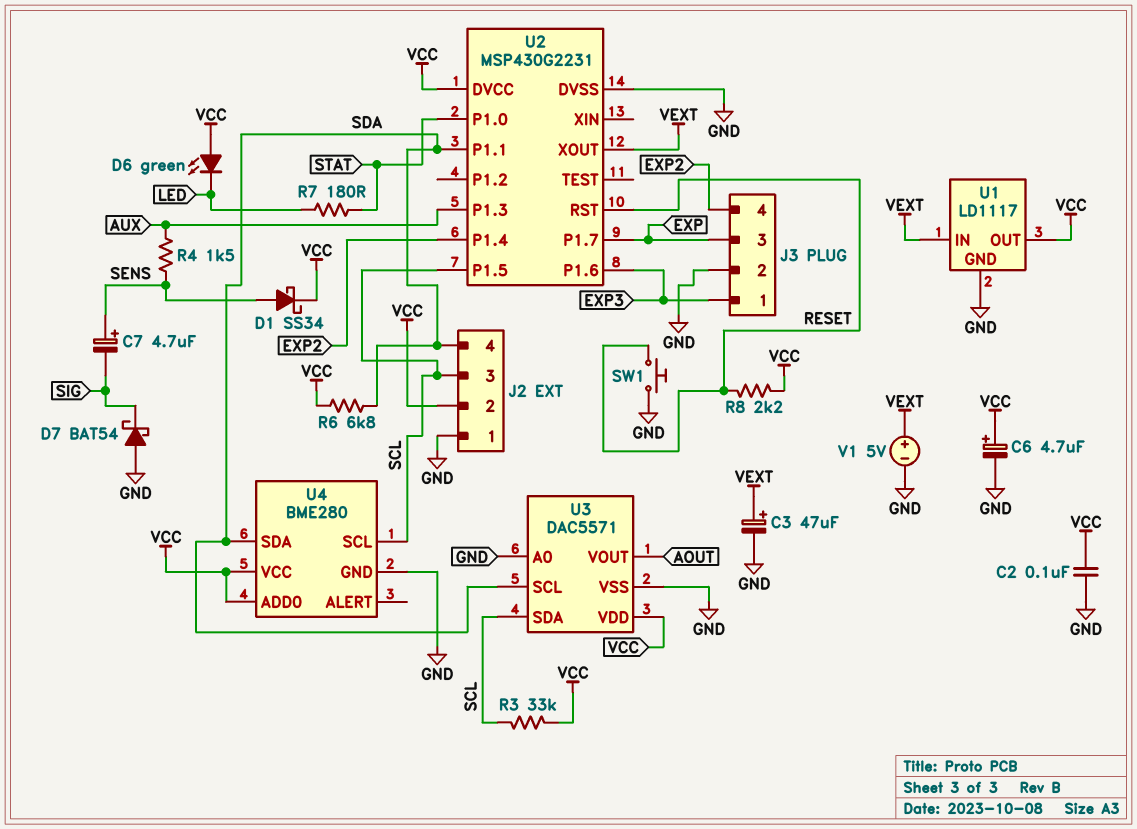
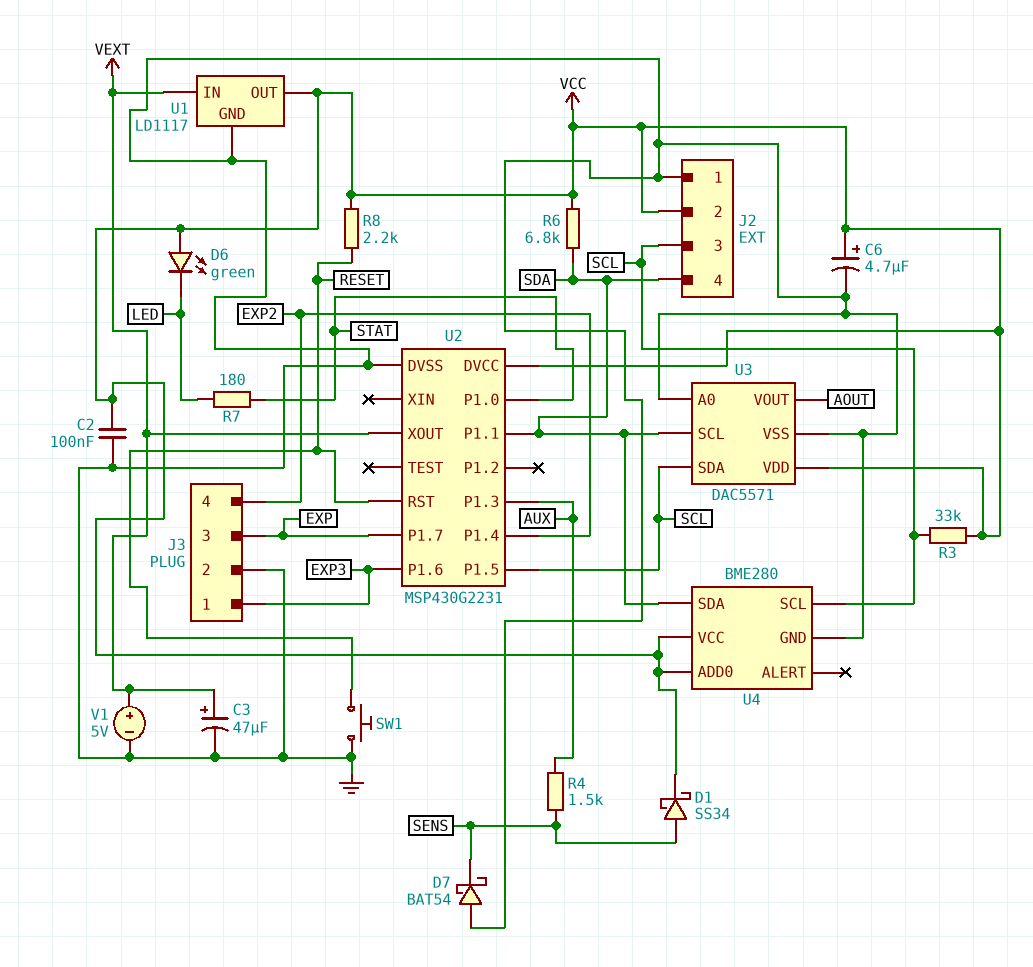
C7: 4.7uF (plus SENS, minus SIG) -> none
D7: schottky BAT54 (A GND, K SIG) -> schottky BAT54 (A GND, K SENS)

